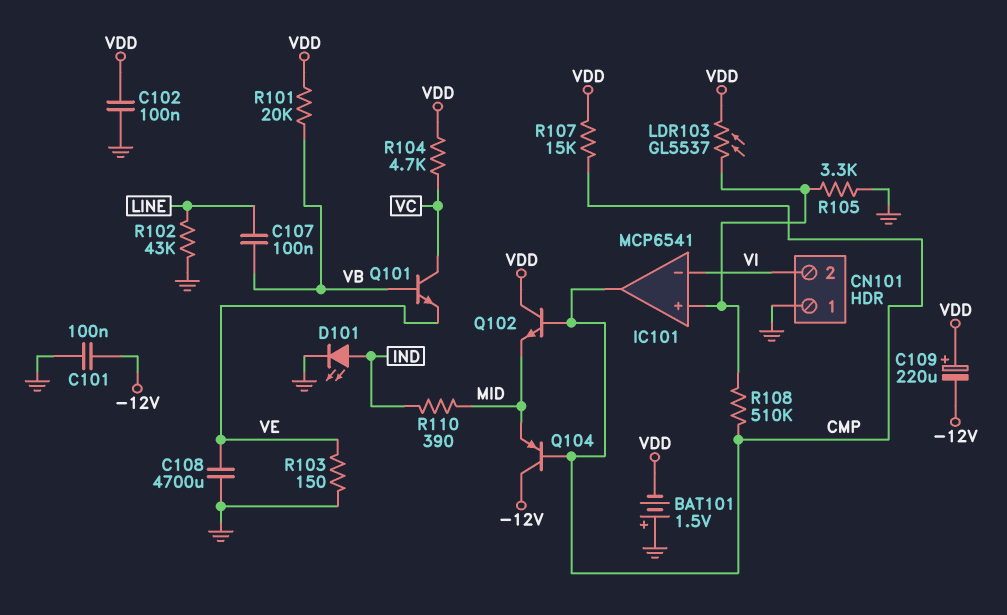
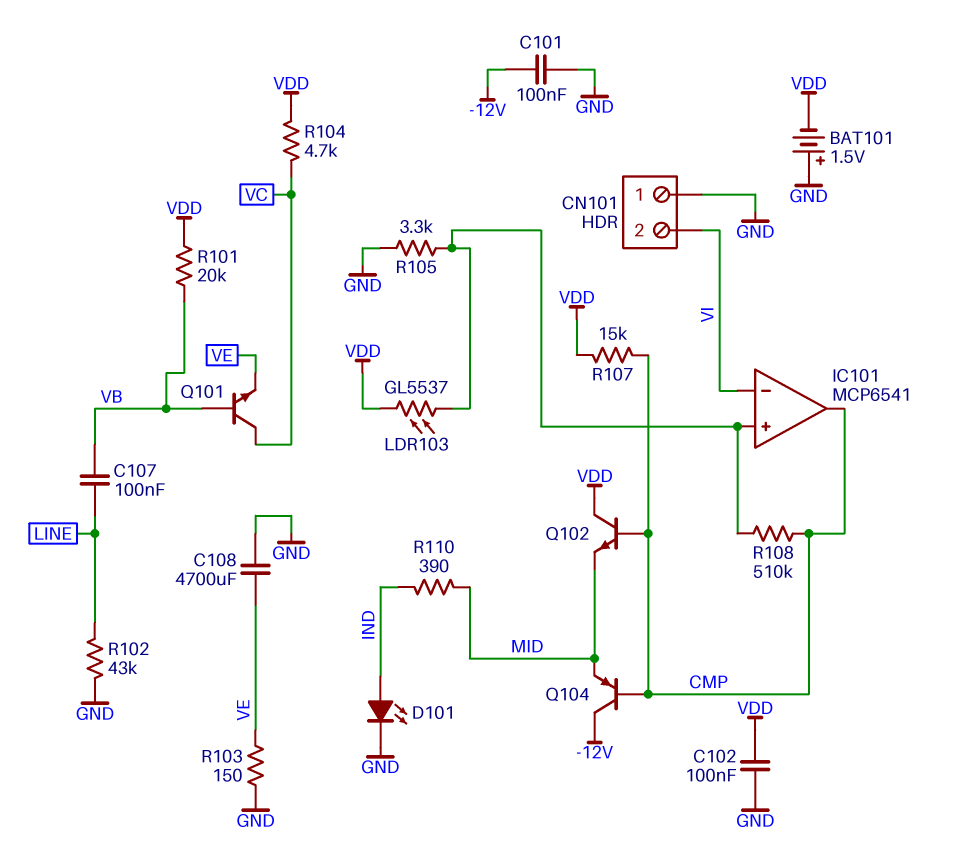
C109: 220uF (plus VDD, minus -12V) -> none

